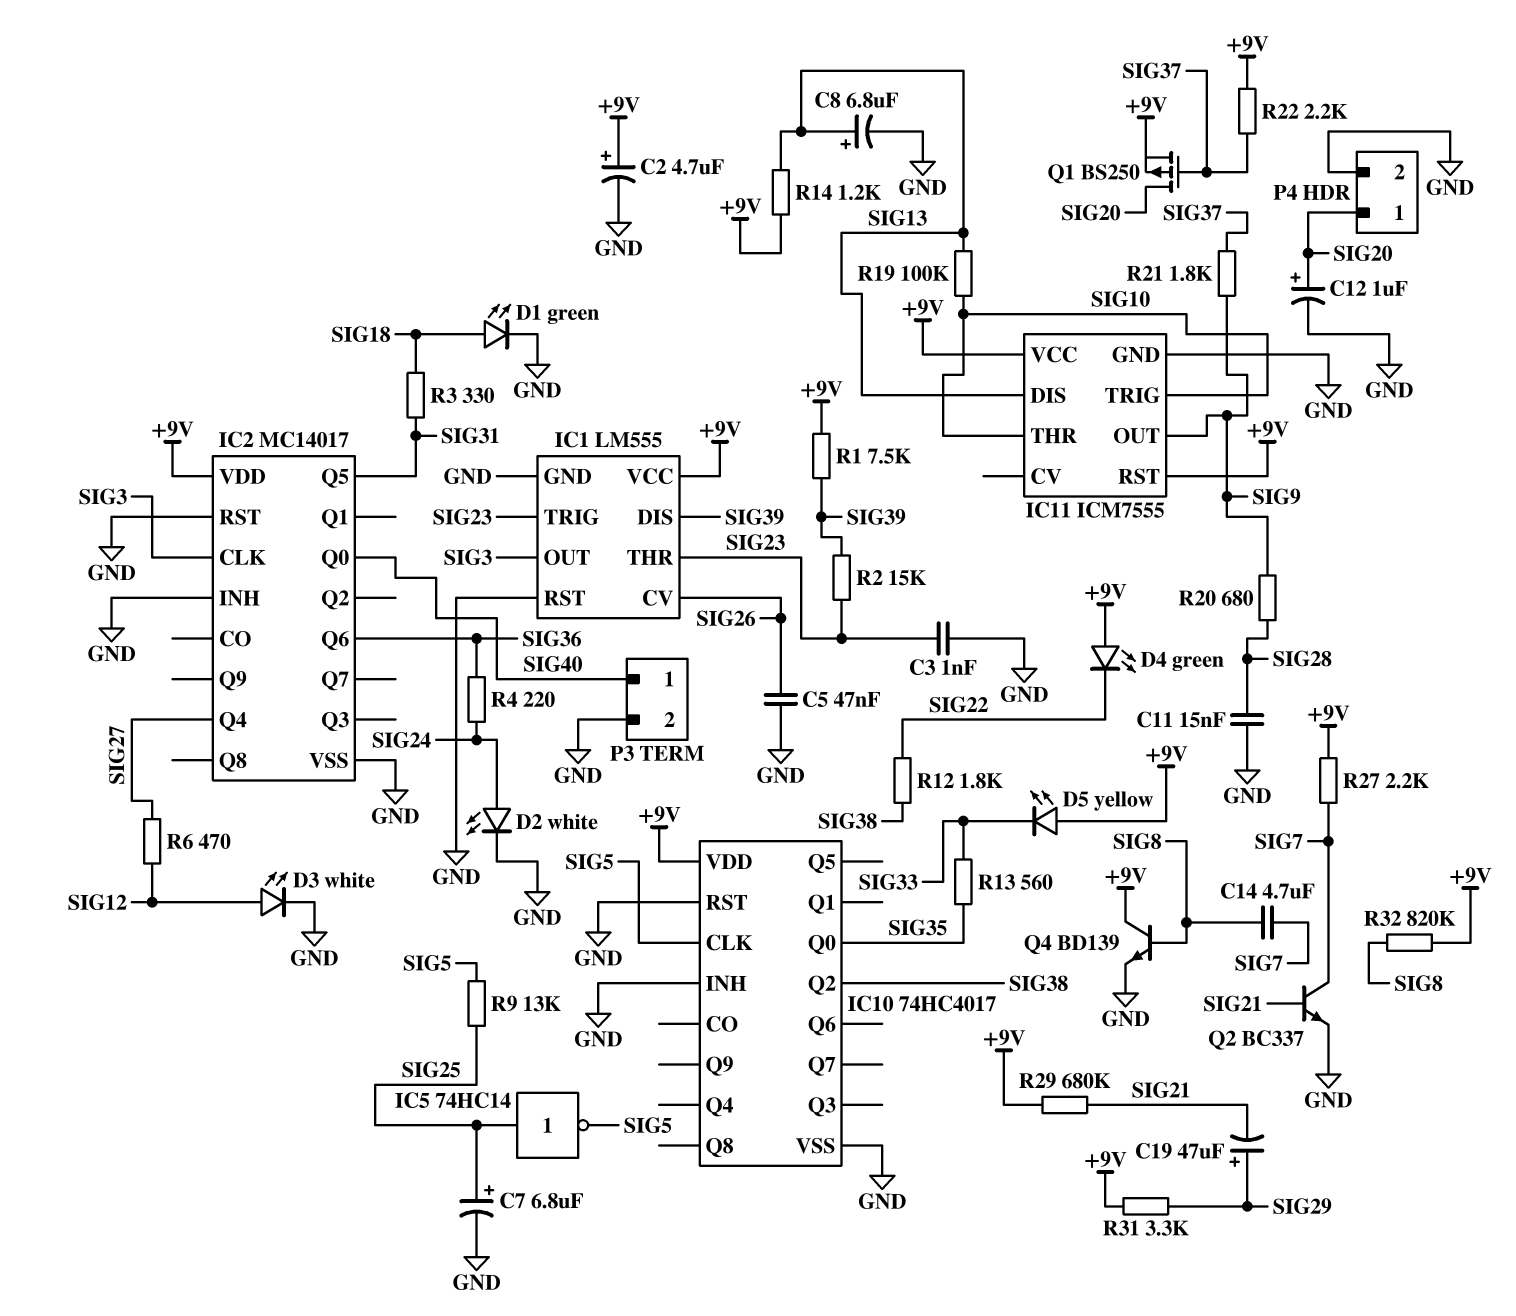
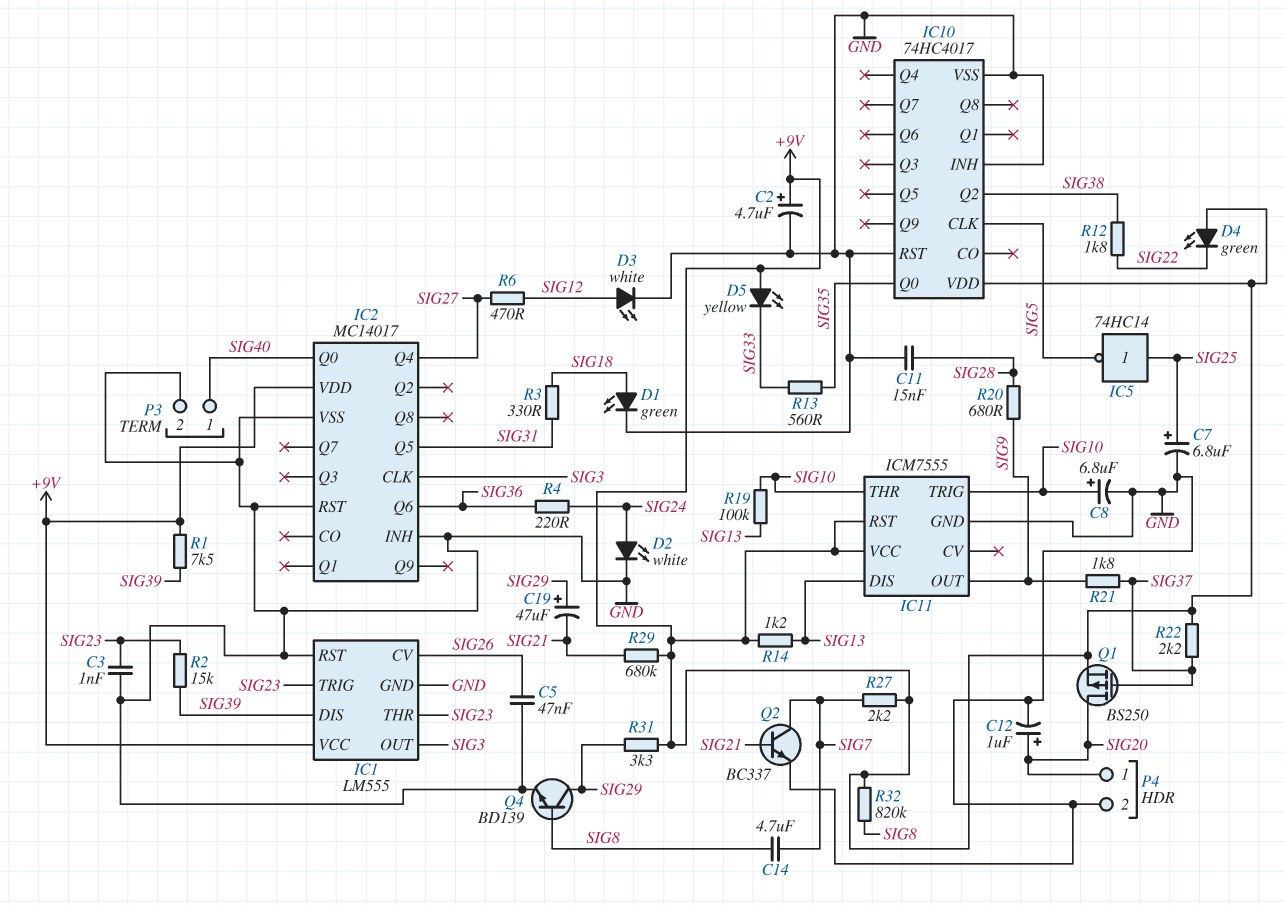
C8: 6.8uF (plus SIG13, minus GND) -> 6.8uF (plus SIG10, minus GND)
Q4: NPN BD139 (B SIG8, C +9V, E GND) -> NPN BD139 (B SIG8, C SIG29, E GND)
R9: 13k (SIG5, SIG25) -> none

